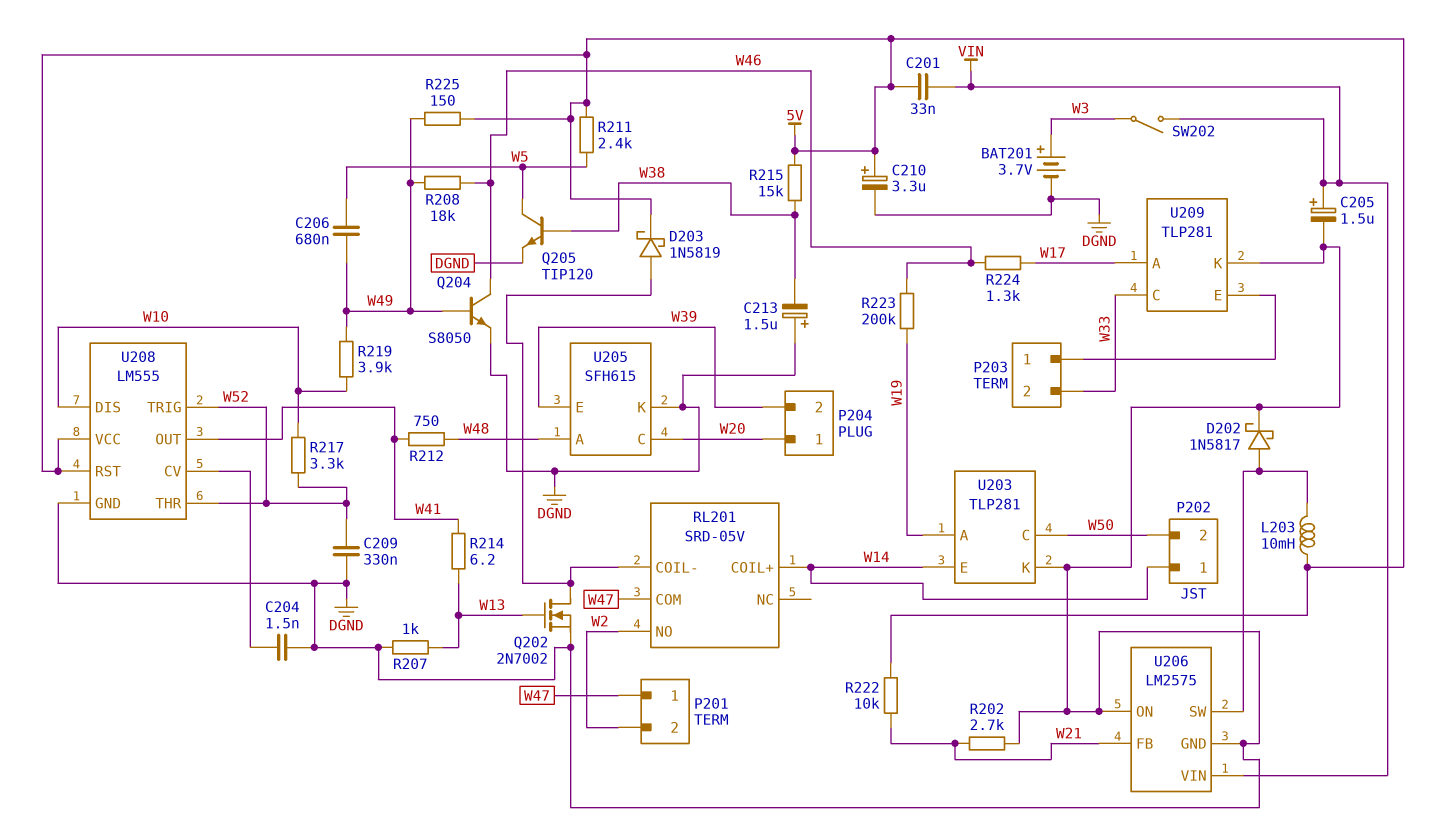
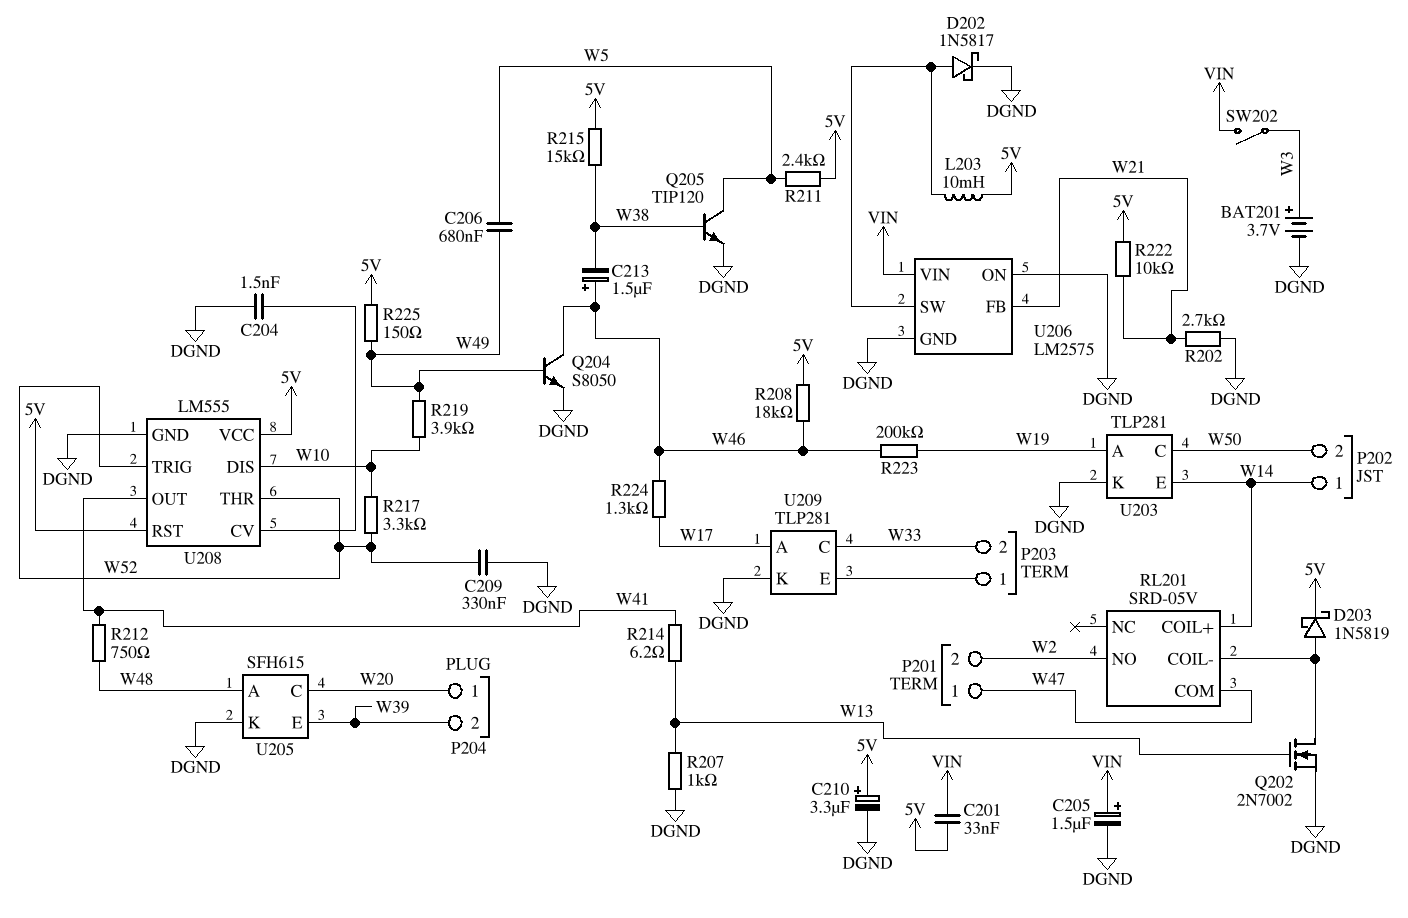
C213: 1.5uF (plus DGND, minus W38) -> 1.5uF (plus W46, minus W38)
R208: 18k (W46, W49) -> 18k (5V, W46)

